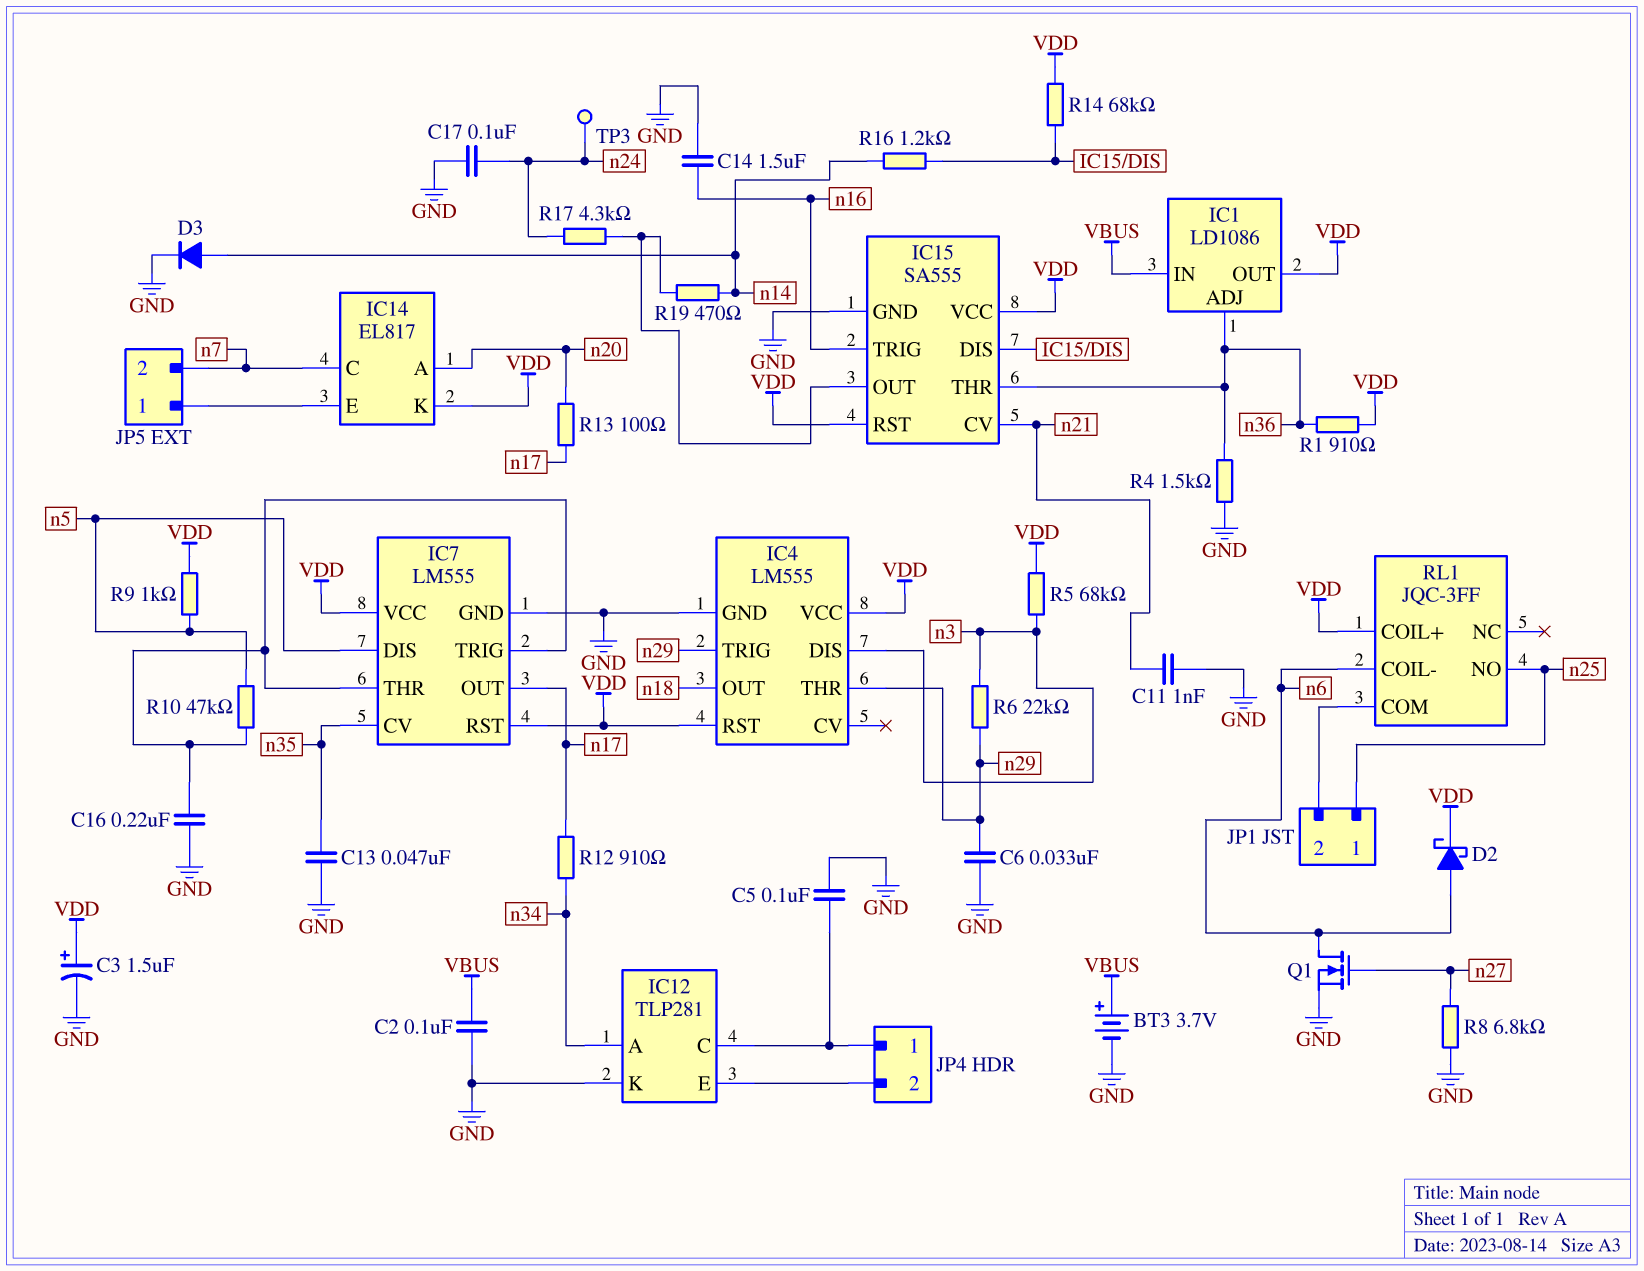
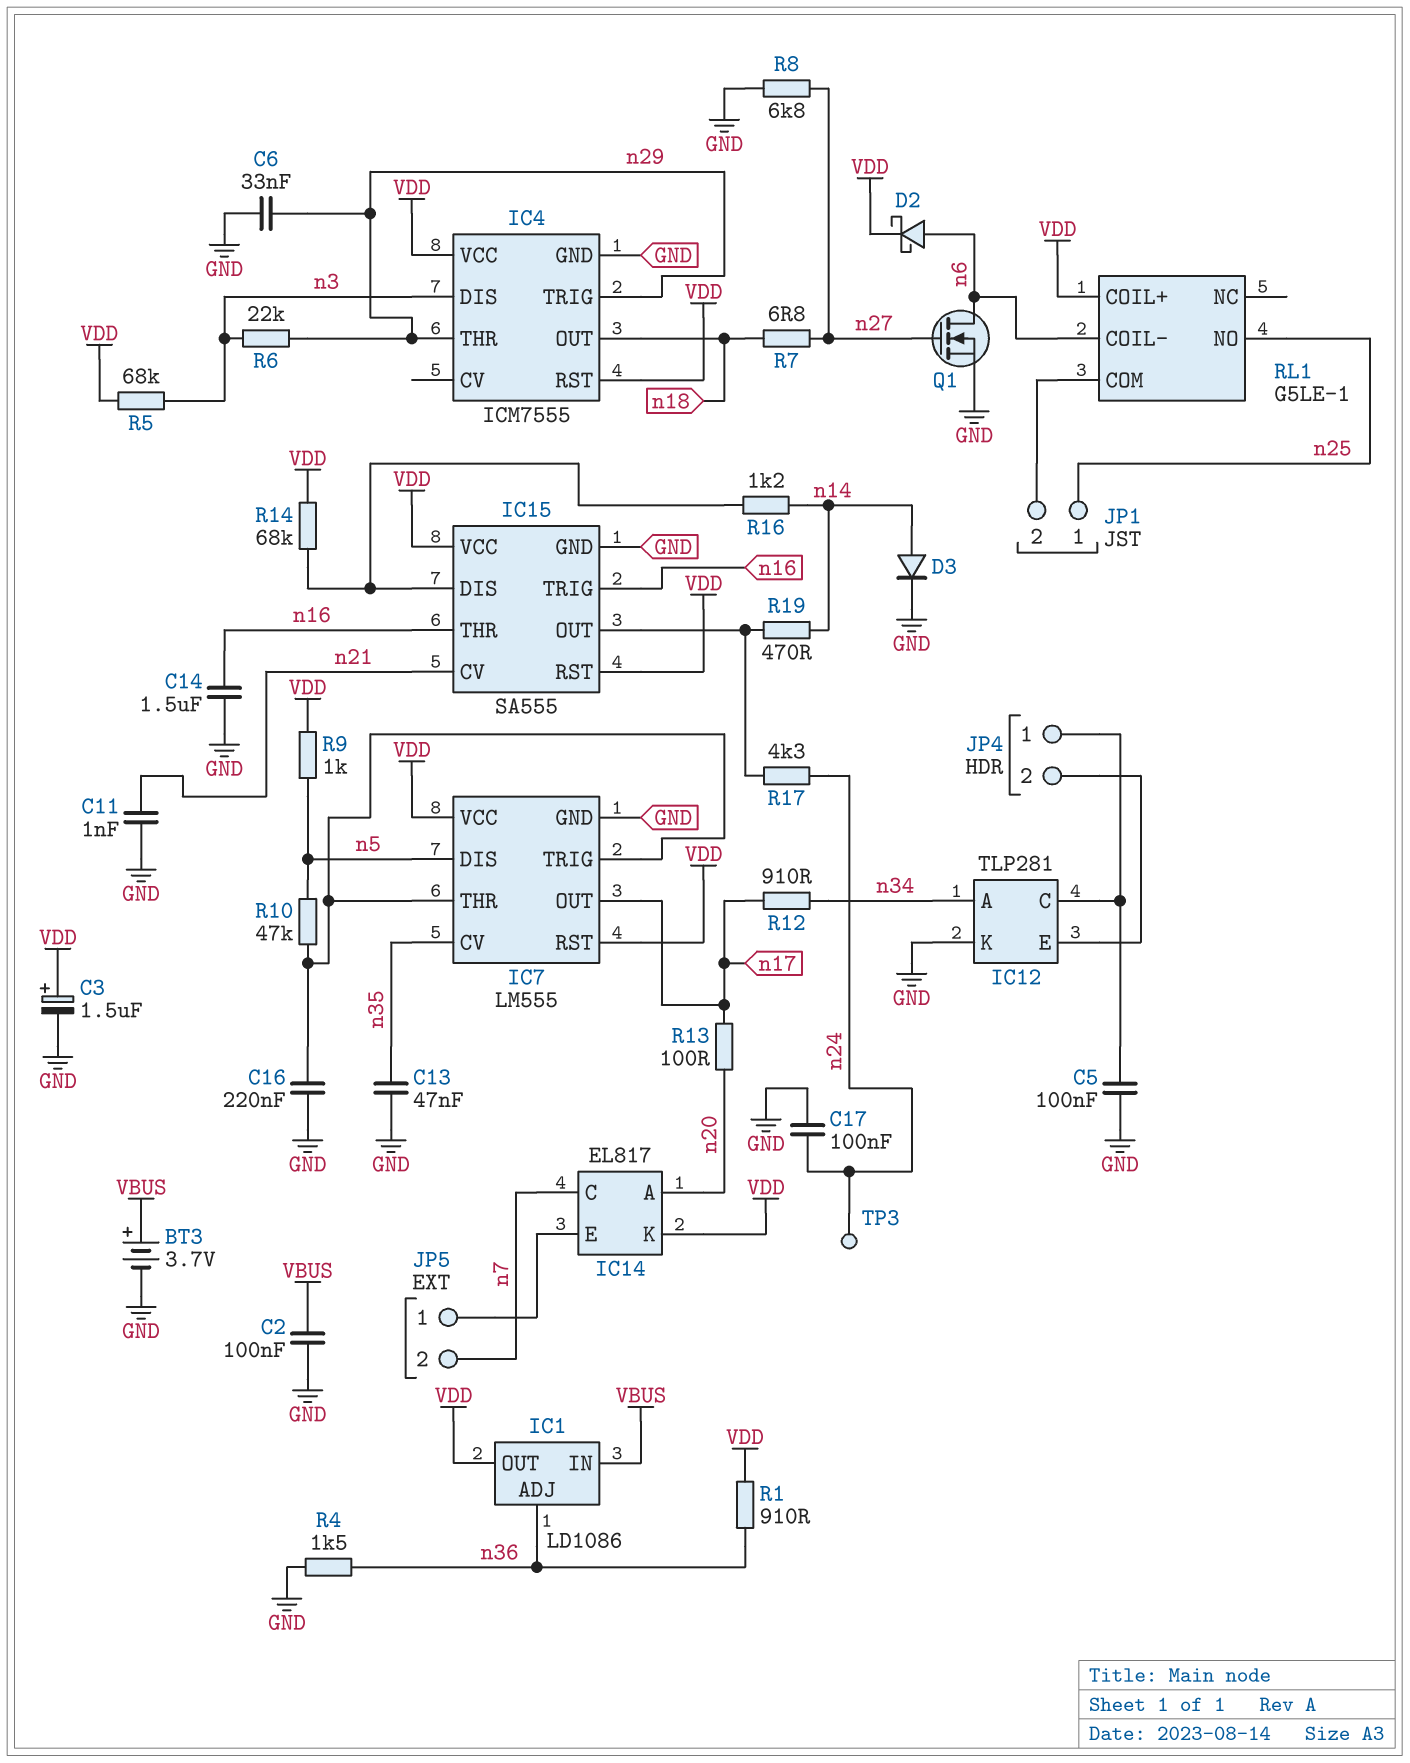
IC4: LM555 -> ICM7555
IC15 pin THR: n36 -> n16
R7: none -> 6.8 (n18, n27)
RL1: JQC-3FF -> G5LE-1

